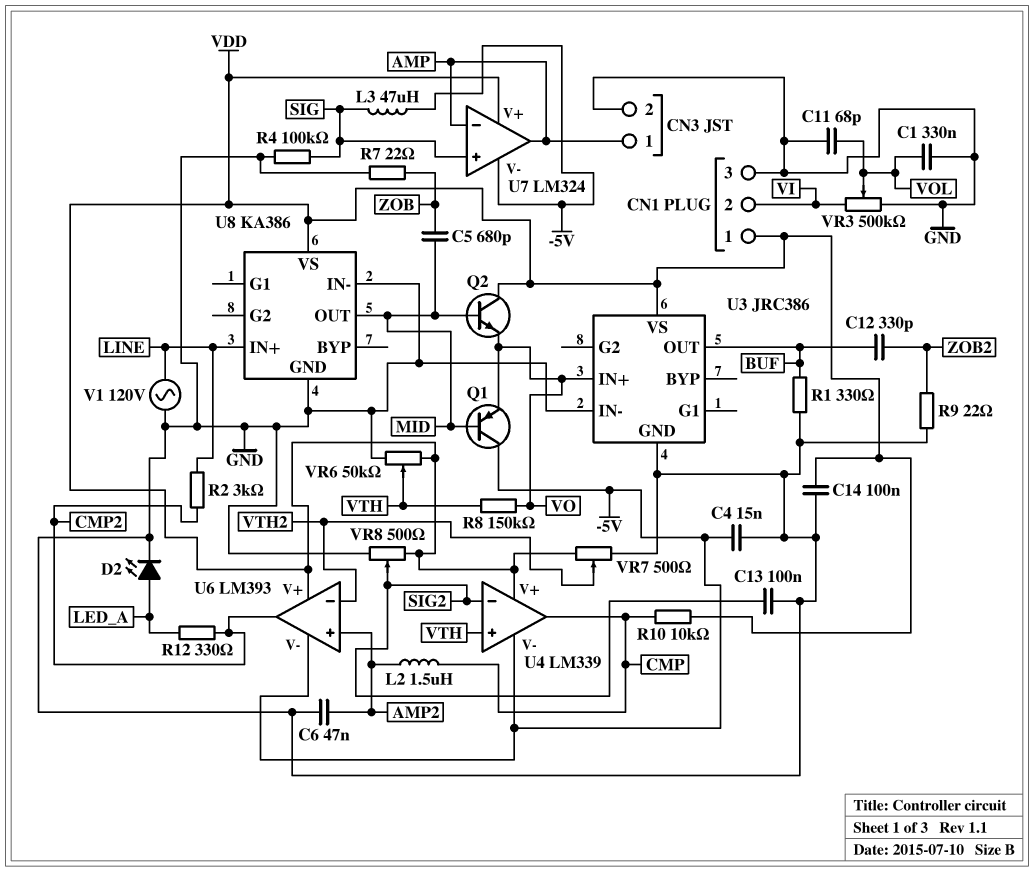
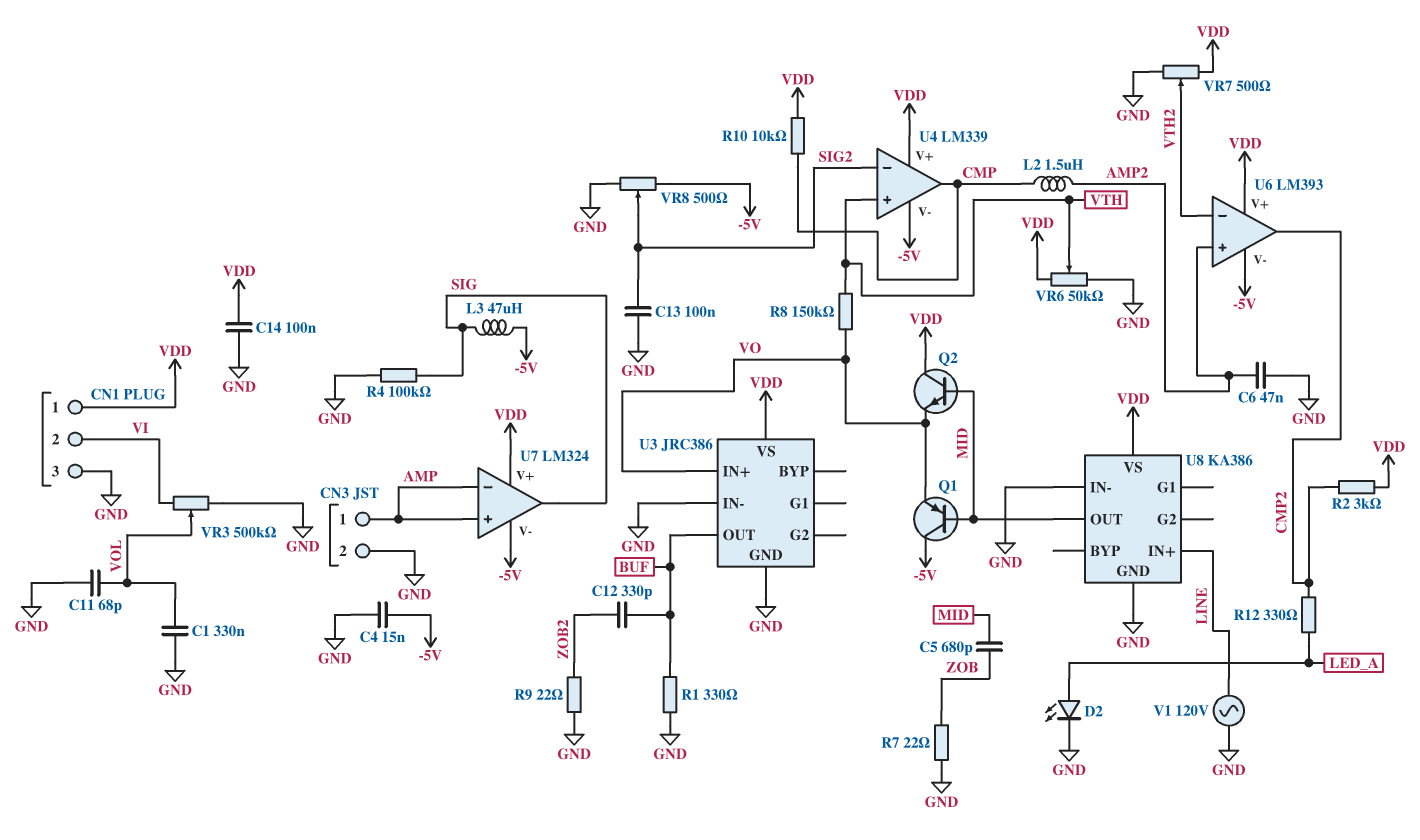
R2: 3k (CMP2, LINE) -> 3k (CMP2, VDD)
U7 pin in+: SIG -> AMP
U7 pin out: AMP -> SIG
VR8: 500 (GND, VDD, wiper SIG2) -> 500 (-5V, GND, wiper SIG2)

